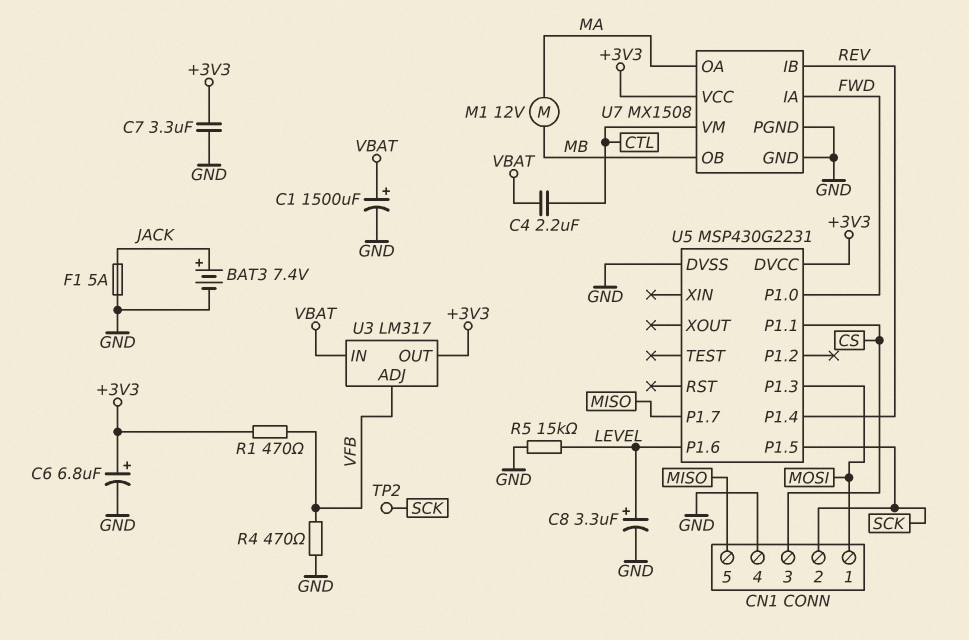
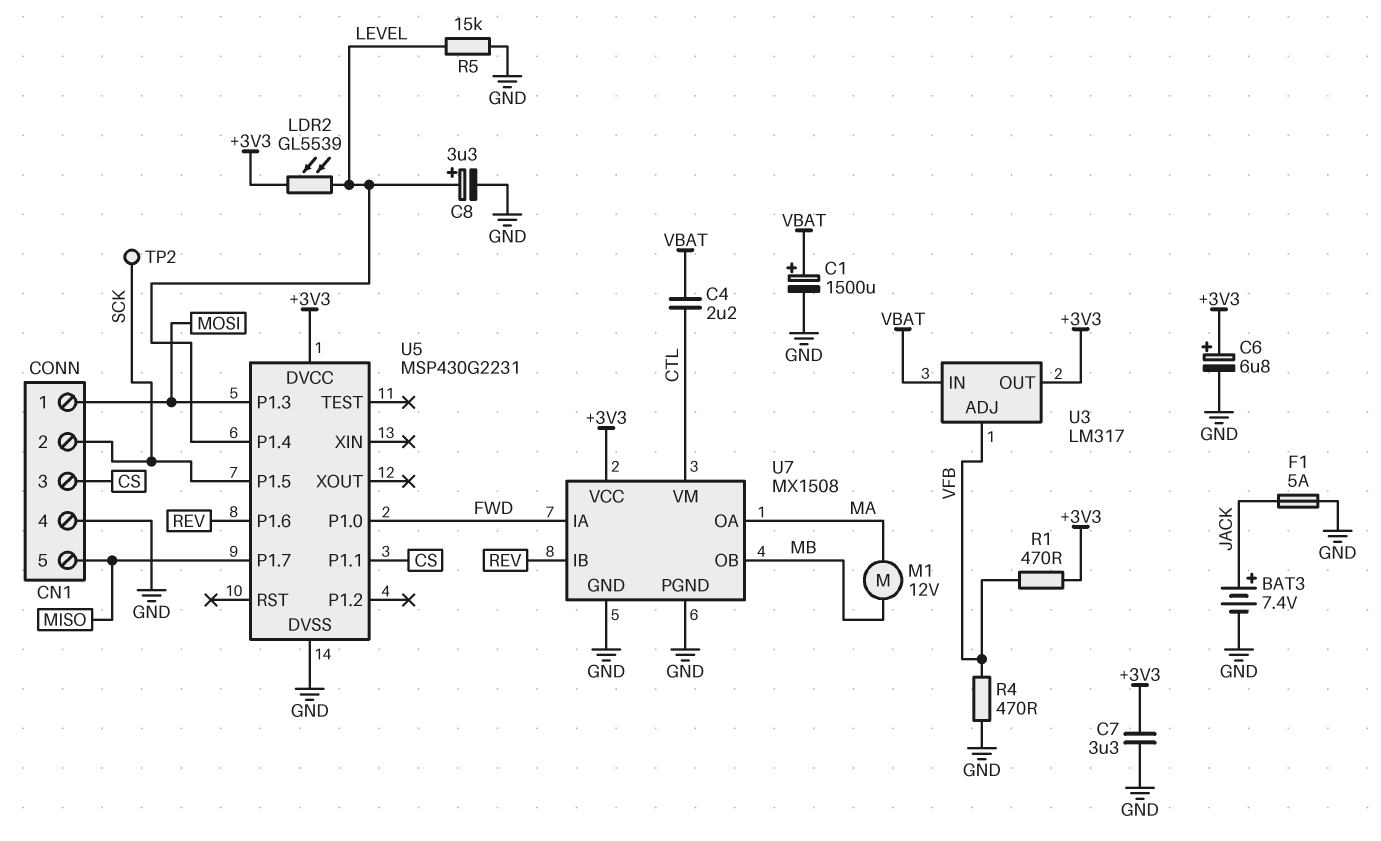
LDR2: none -> GL5539 (+3V3, LEVEL)
U5 pin P1.4: REV -> LEVEL
U5 pin P1.6: LEVEL -> REV

